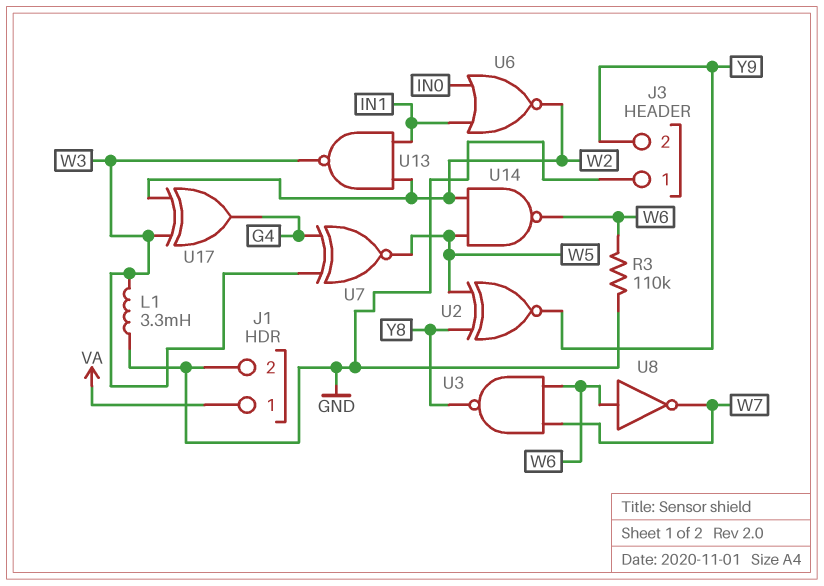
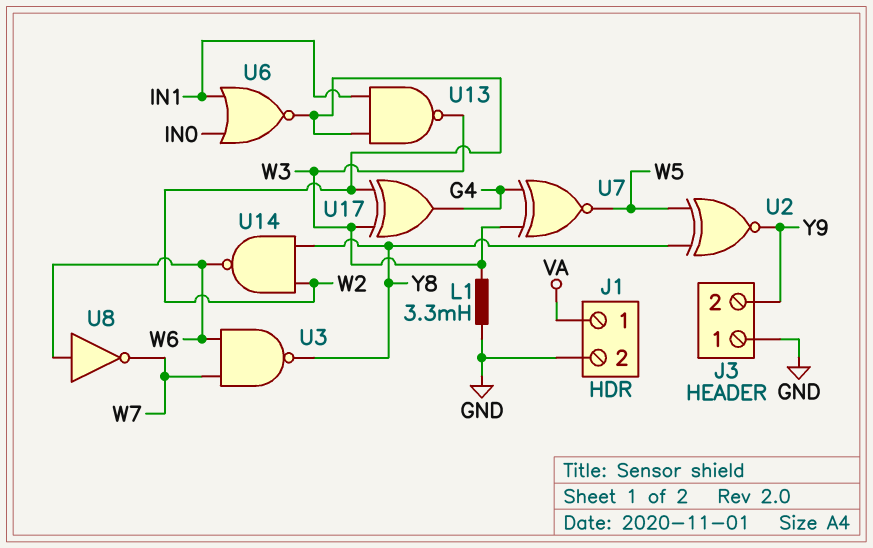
R3: 110k (GND, W6) -> none
U14: NAND (in W2, in W5, out W6) -> NAND (in W2, in Y8, out W6)

